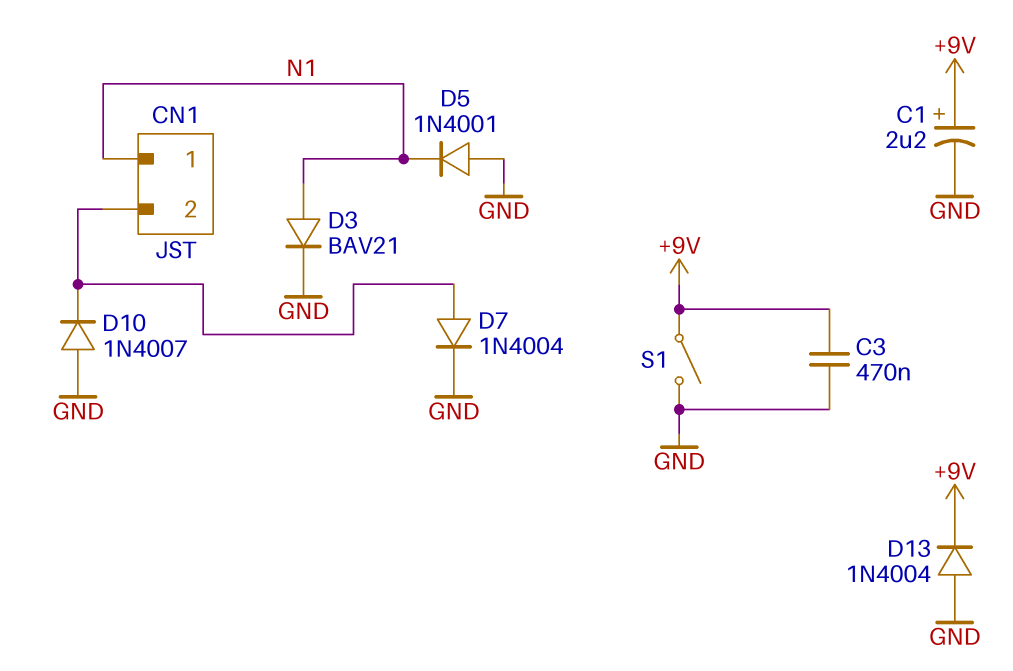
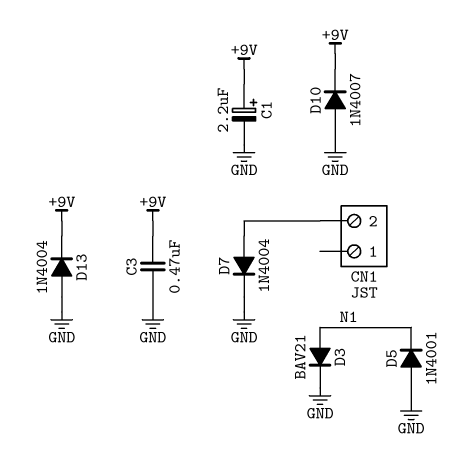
CN1 pin 1: N1 -> none
D10: diode 1N4007 (A GND, K CN1/2) -> diode 1N4007 (A GND, K +9V)
S1: switch (+9V, GND) -> none

